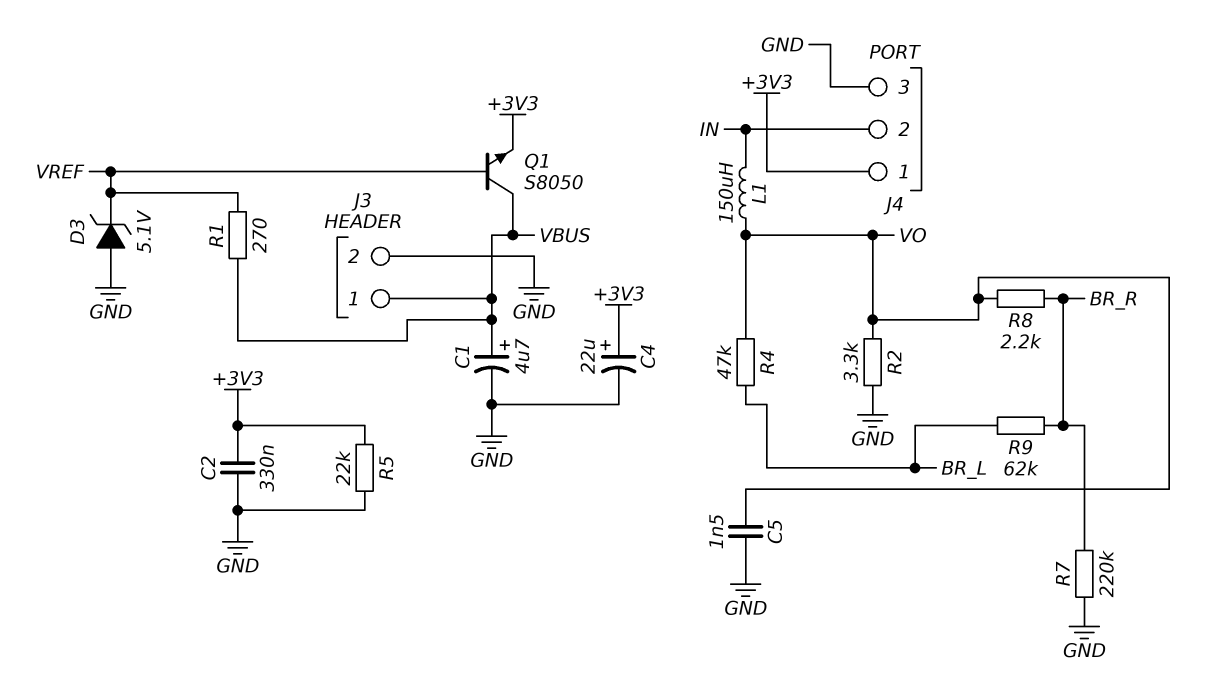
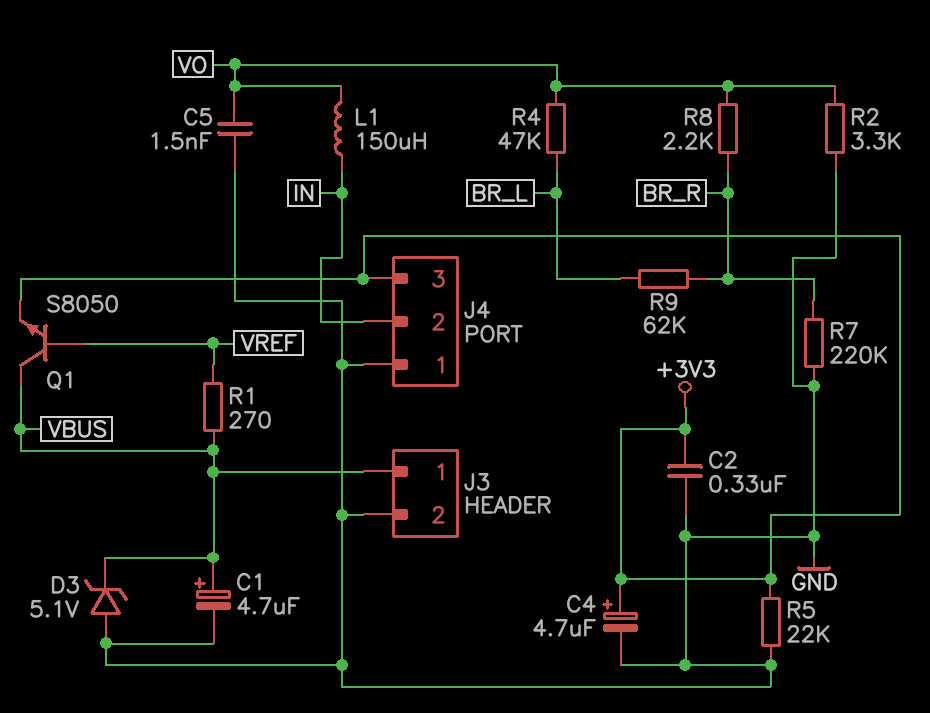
C4: 22uF (plus +3V3, minus GND) -> 4.7uF (plus +3V3, minus GND)
D3: zener 5.1V (A GND, K VREF) -> zener 5.1V (A GND, K VBUS)
J4 pin 1: +3V3 -> GND
J4 pin 3: GND -> +3V3

